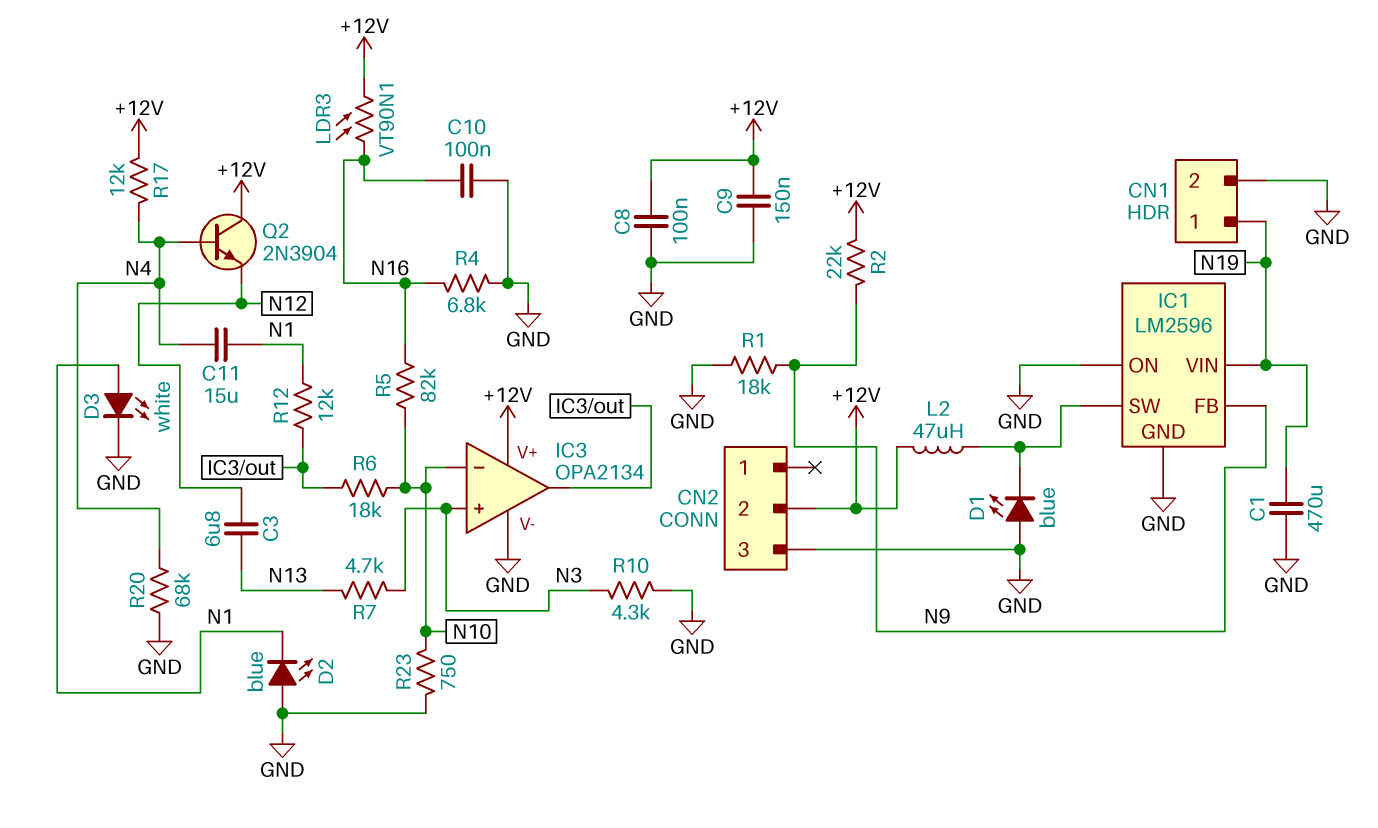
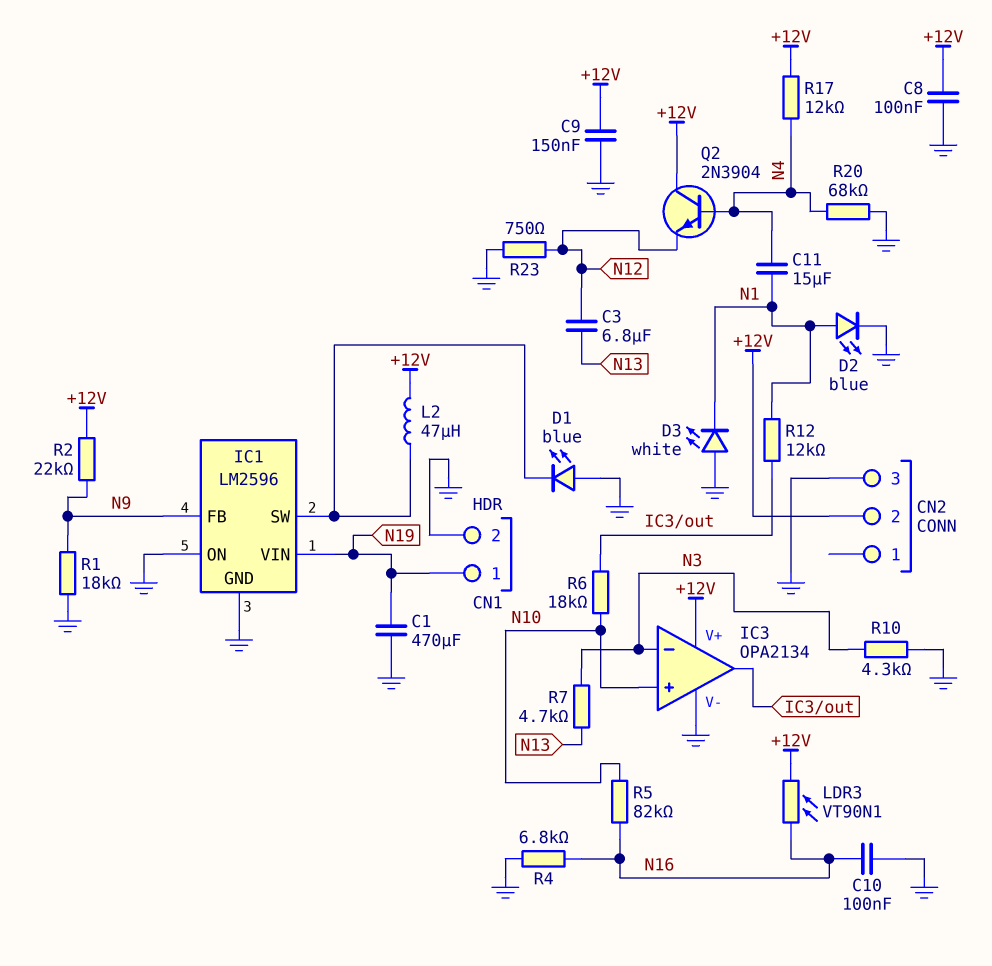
D2: LED blue (A GND, K N1) -> LED blue (A N1, K GND)
D3: LED white (A N1, K GND) -> LED white (A GND, K N1)
IC3 pin in+: N3 -> N10
IC3 pin in-: N10 -> N3
R23: 750 (GND, N10) -> 750 (GND, N12)

